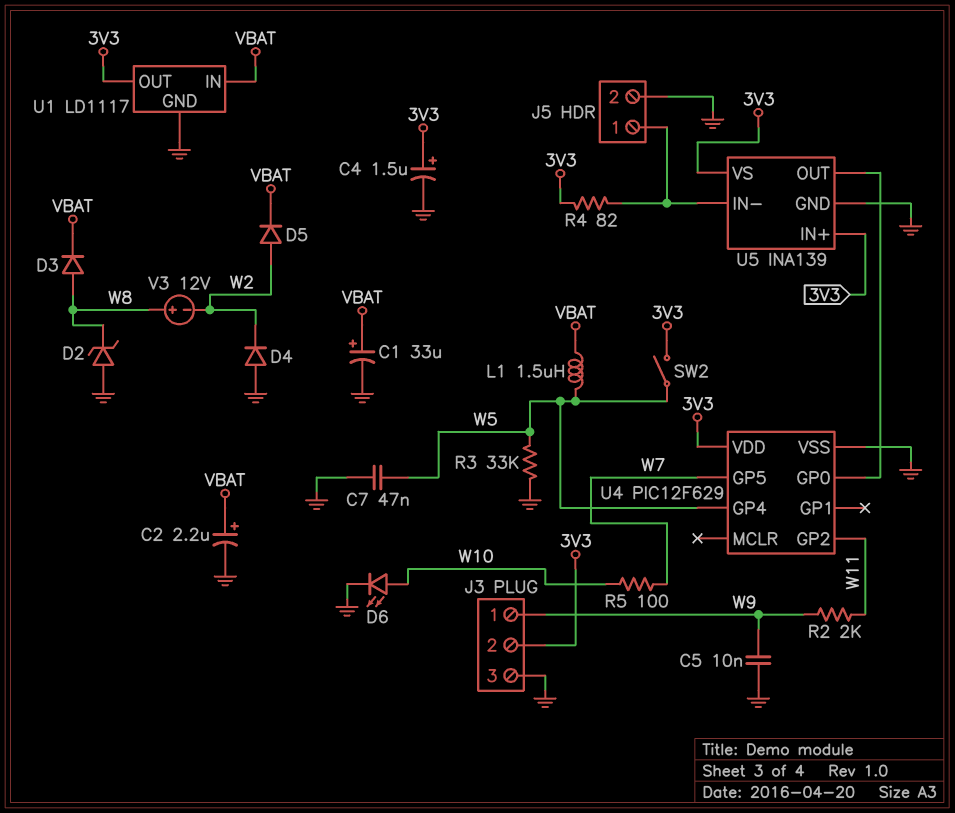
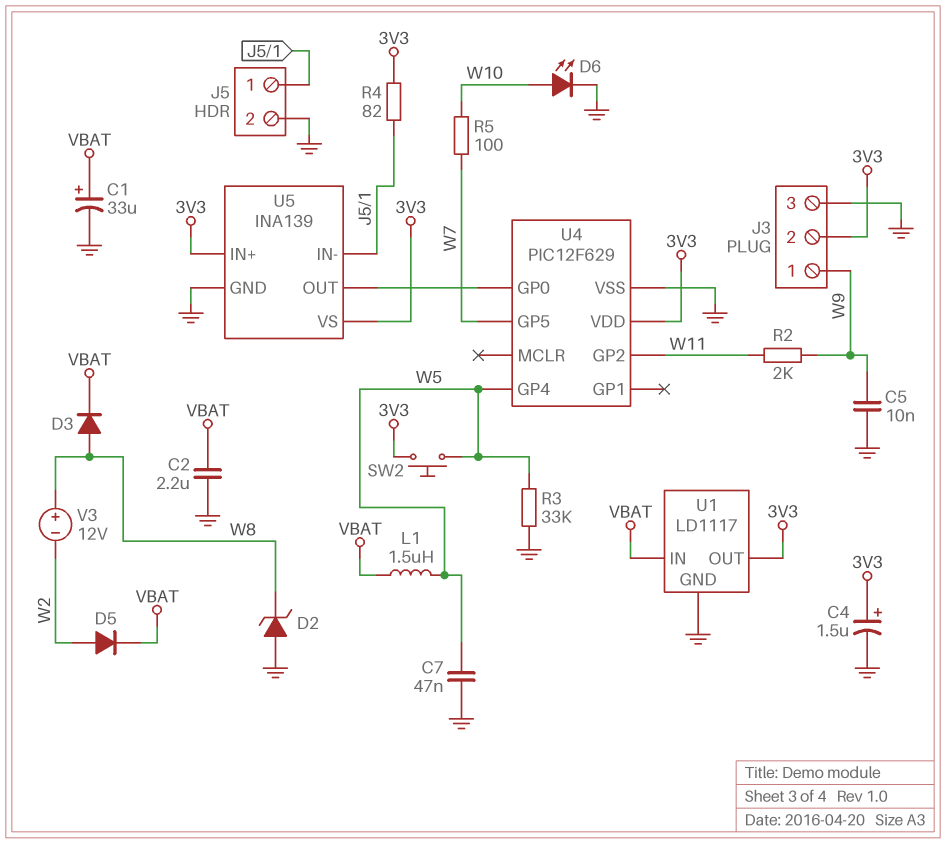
C2: 2.2uF (plus VBAT, minus GND) -> 2.2uF (GND, VBAT)
D4: diode (A GND, K W2) -> none
SW2: switch (3V3, W5) -> button (3V3, W5)

